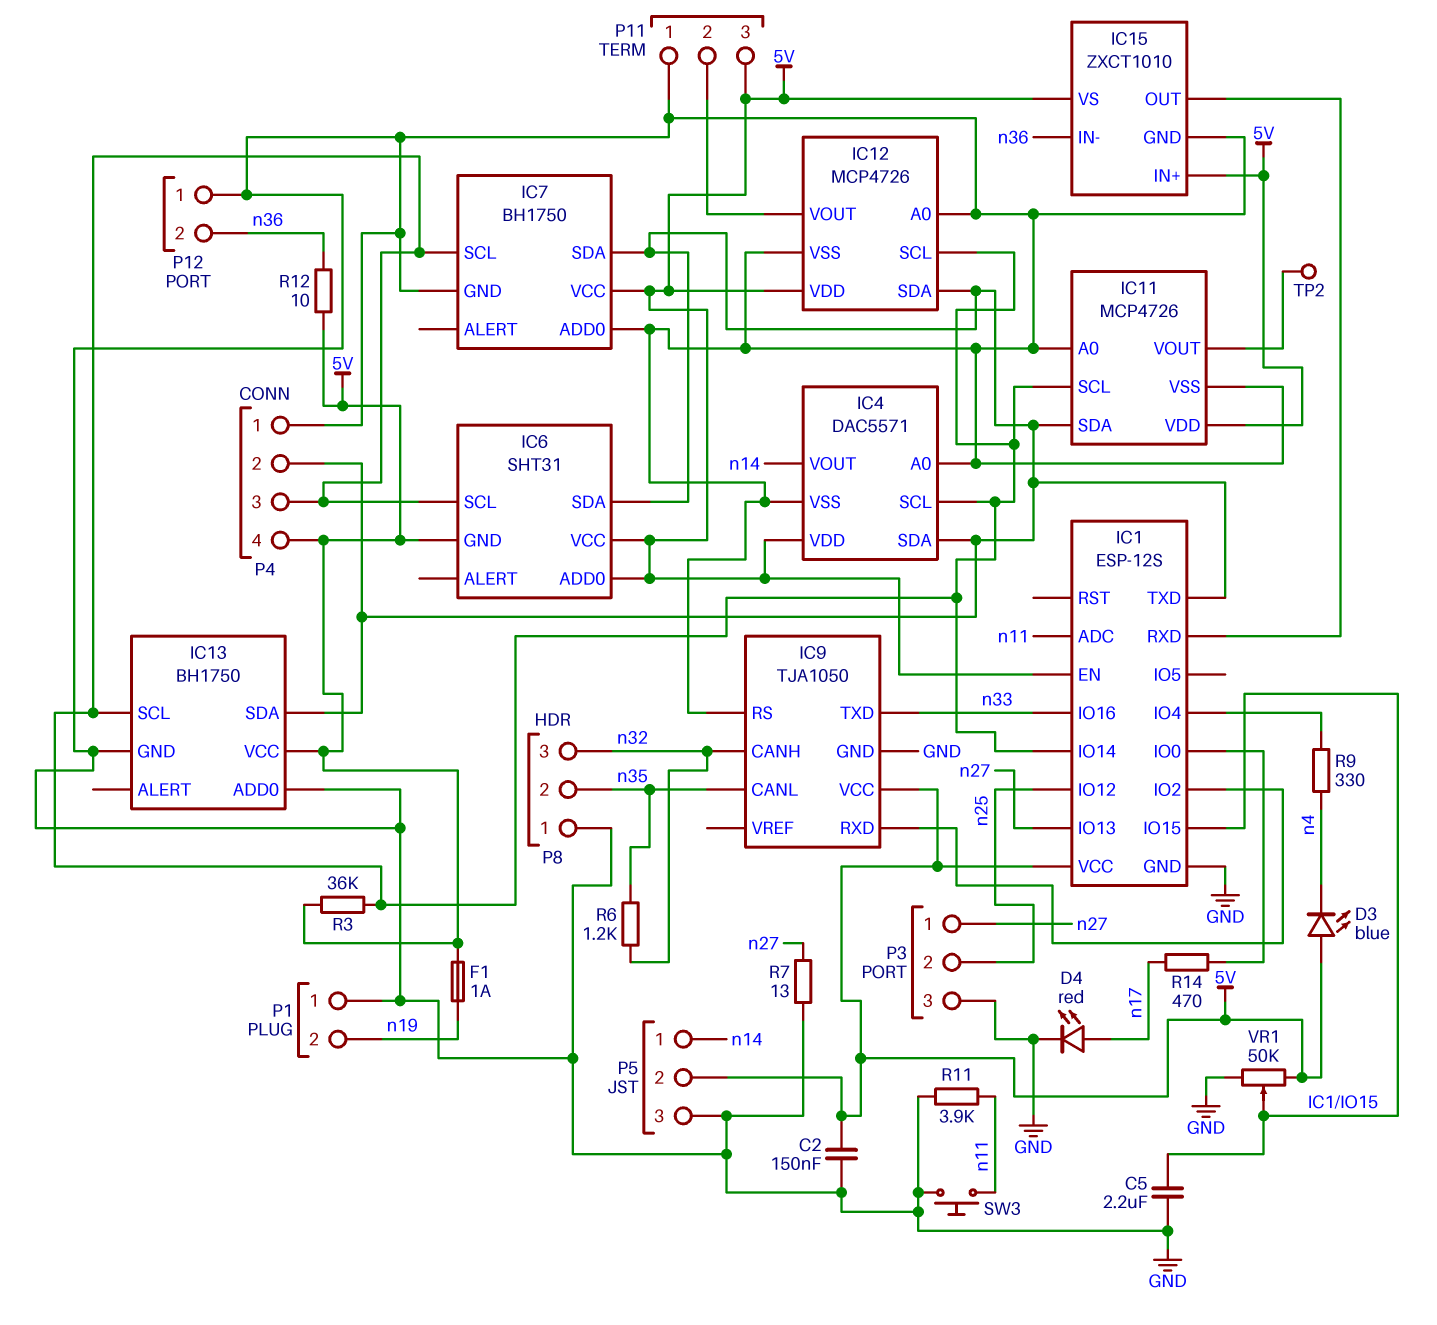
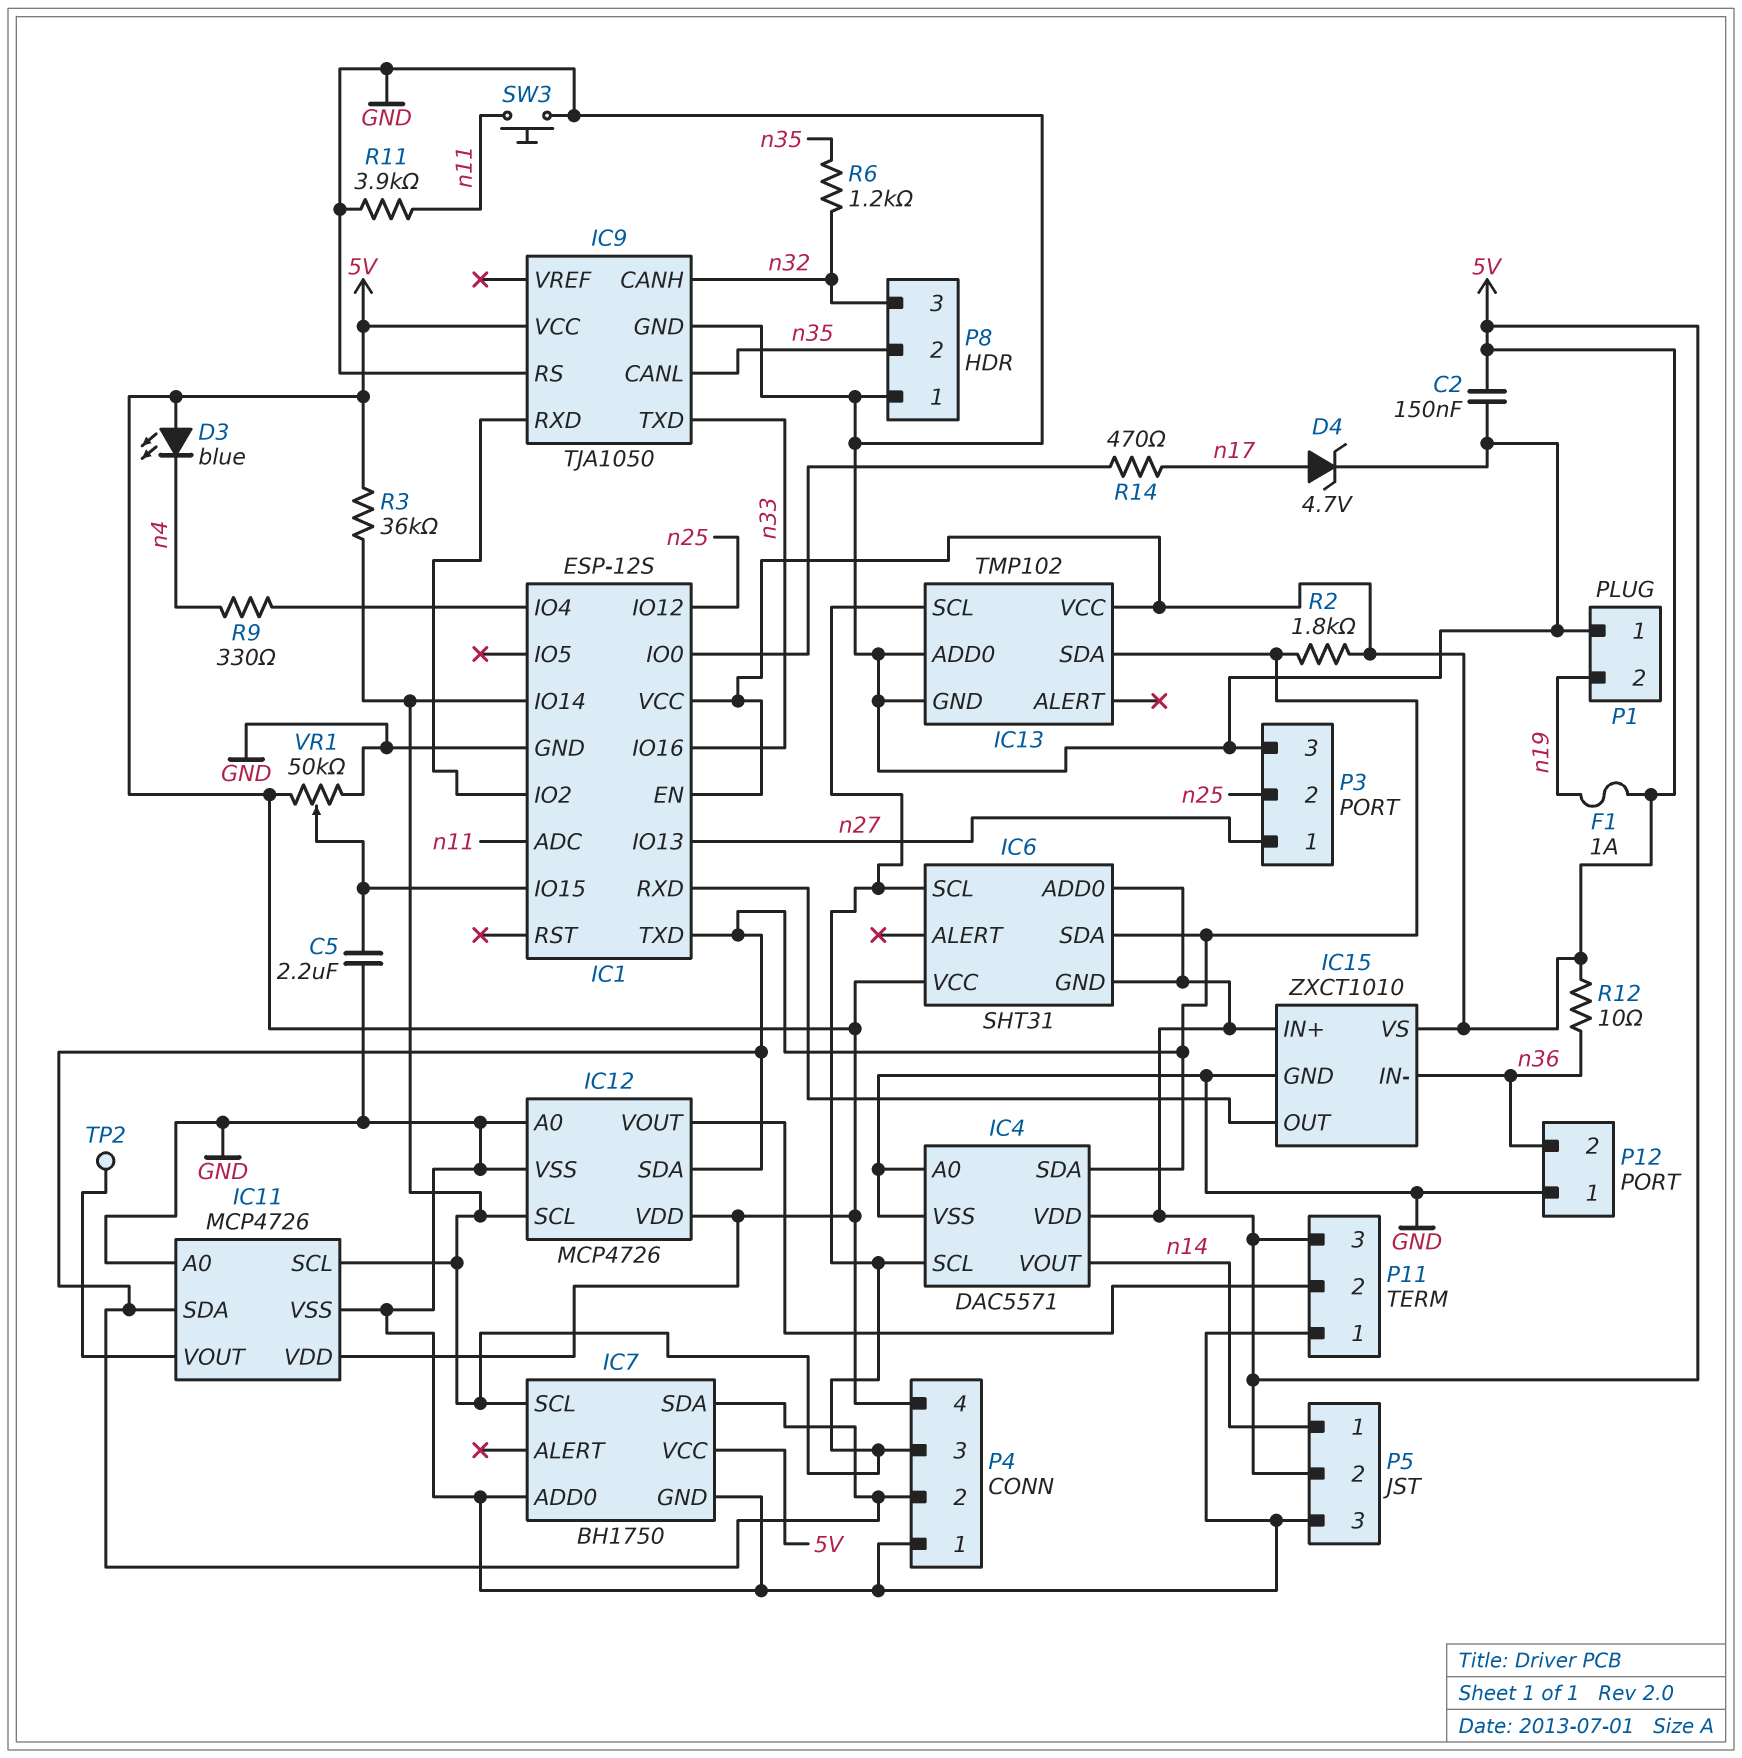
D4: LED red (A n17, K GND) -> zener 4.7V (A n17, K GND)
IC13: BH1750 -> TMP102
R2: none -> 1.8k (5V, IC1/TXD)
R7: 13 (GND, n27) -> none

